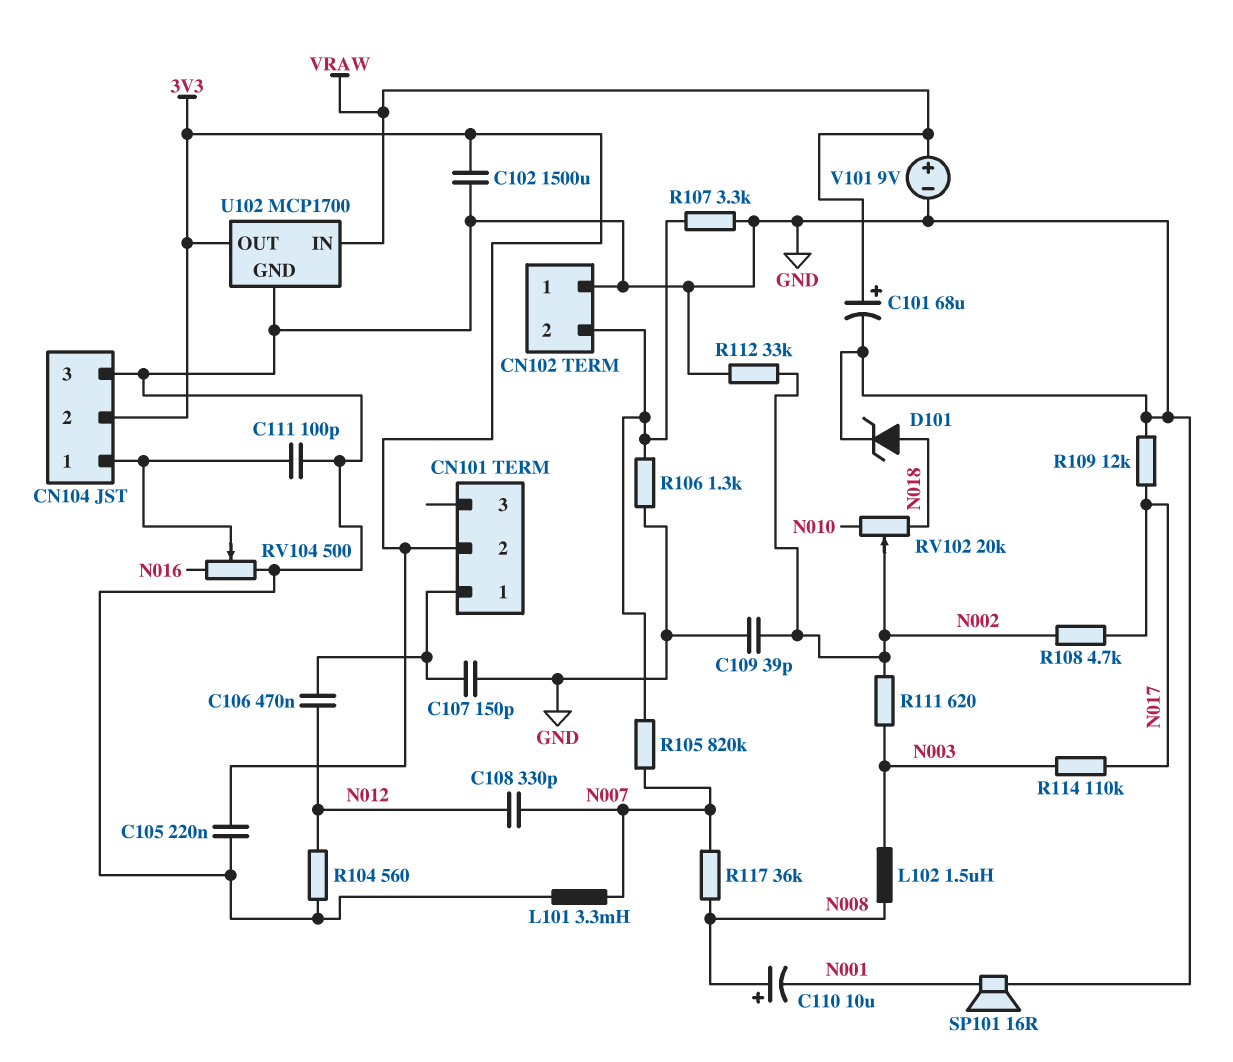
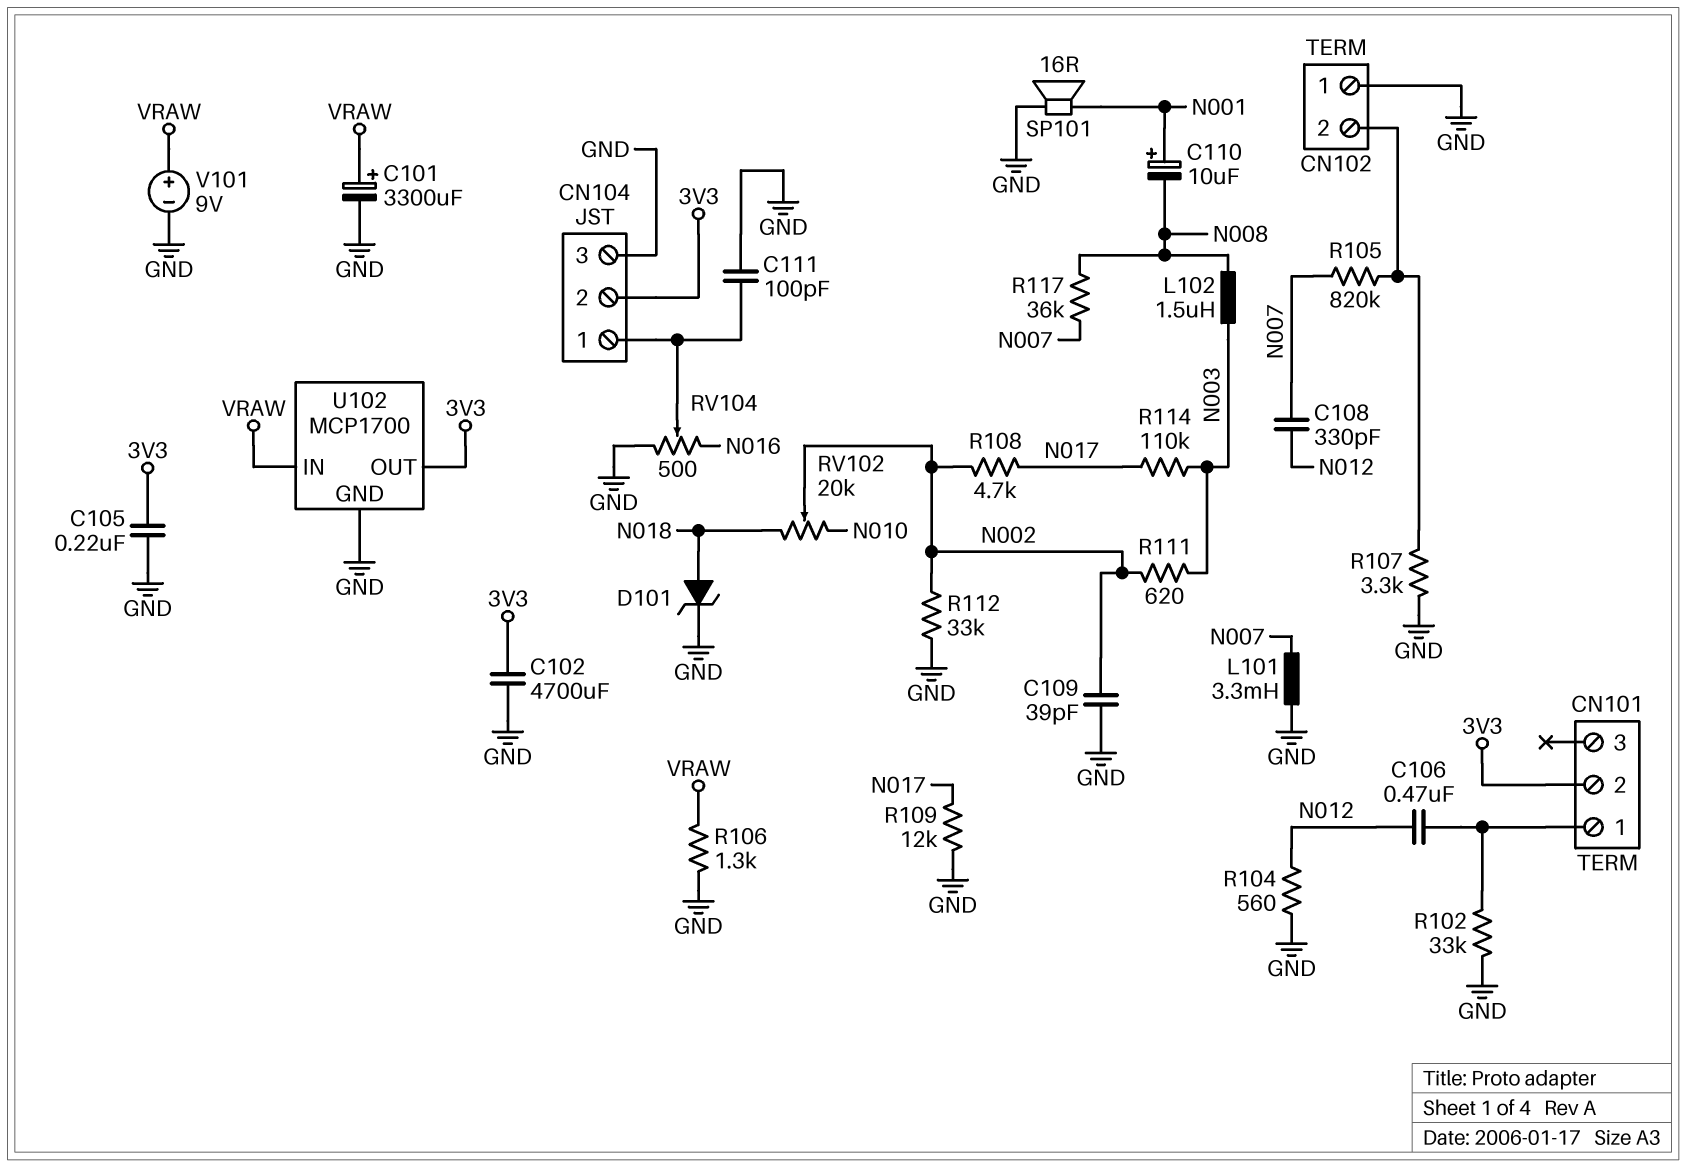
C101: 68uF (plus VRAW, minus GND) -> 3300uF (plus VRAW, minus GND)
C102: 1500uF (3V3, GND) -> 4700uF (3V3, GND)
C107: 150pF (CN101/1, GND) -> none
C110: 10uF (plus N008, minus N001) -> 10uF (plus N001, minus N008)
R102: none -> 33k (CN101/1, GND)
R106: 1.3k (CN102/2, GND) -> 1.3k (GND, VRAW)

